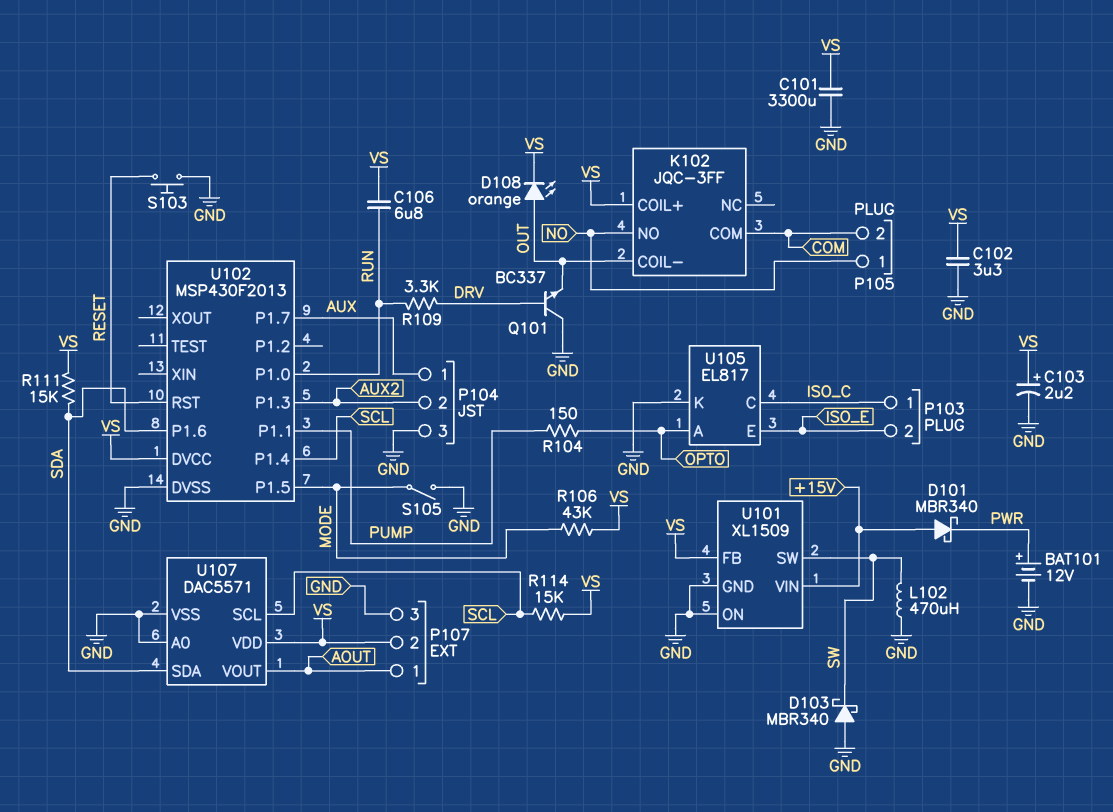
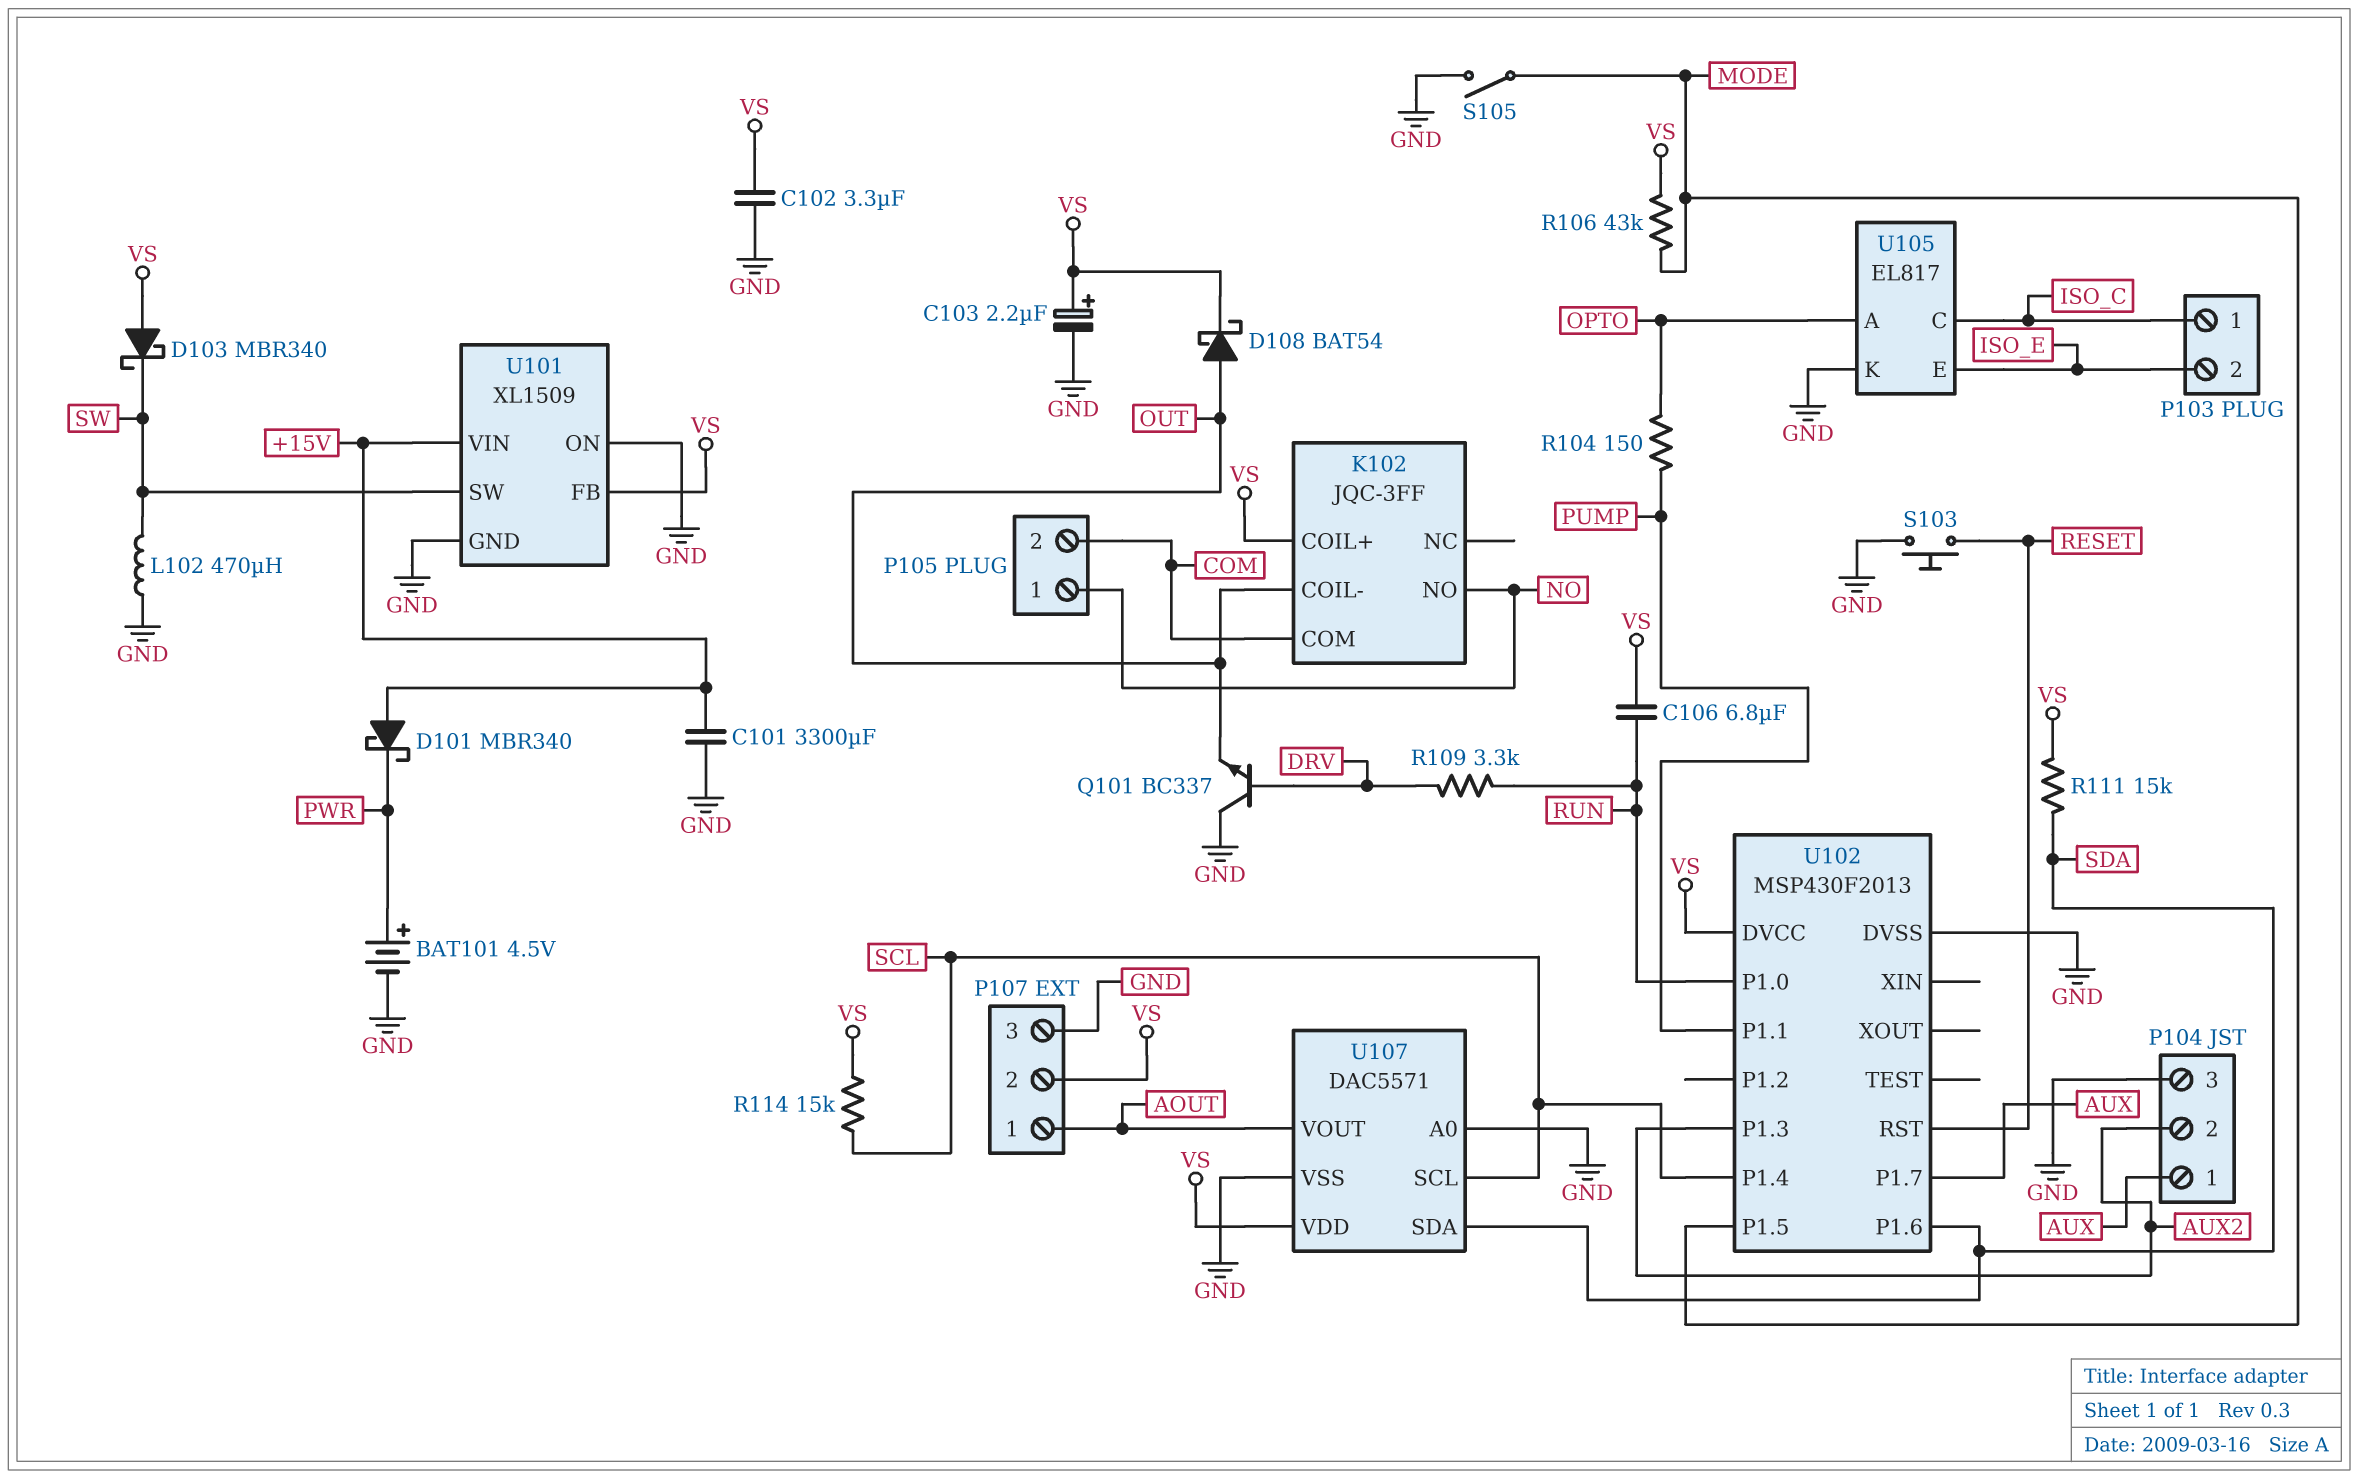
BAT101: 12V (plus PWR, minus GND) -> 4.5V (plus PWR, minus GND)
C101: 3300uF (GND, VS) -> 3300uF (+15V, GND)
D103: schottky MBR340 (A GND, K SW) -> schottky MBR340 (A VS, K SW)
D108: LED orange (A OUT, K VS) -> schottky BAT54 (A OUT, K VS)

